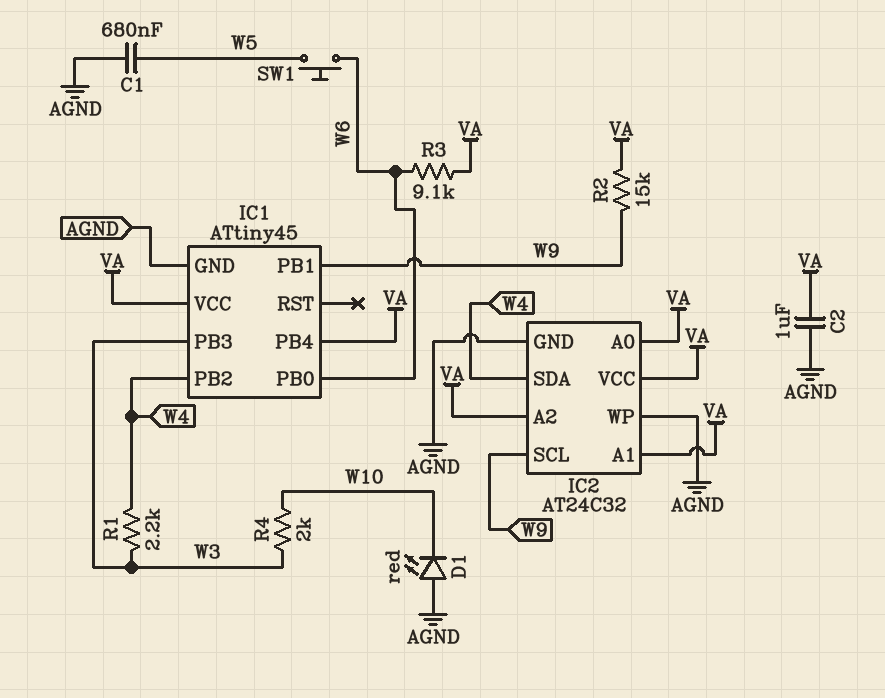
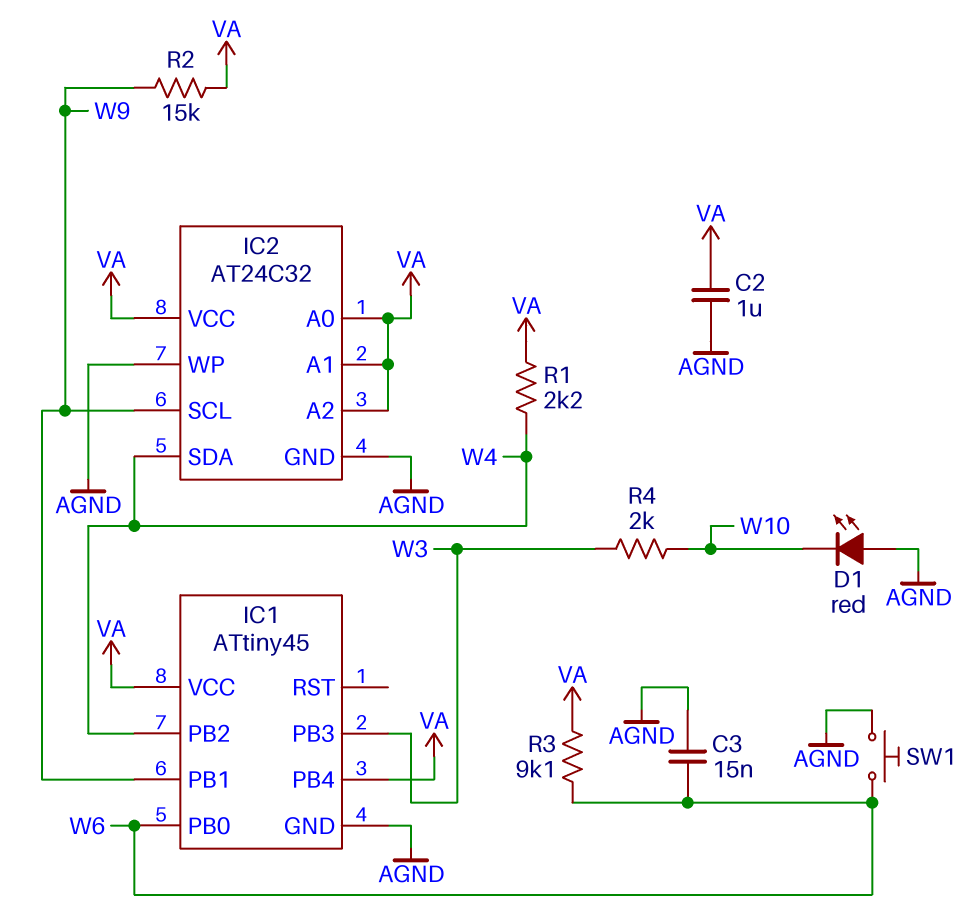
C1: 680nF (AGND, W5) -> none
C3: none -> 15nF (AGND, W6)
R1: 2.2k (W3, W4) -> 2.2k (VA, W4)
SW1: button (W5, W6) -> button (AGND, W6)

